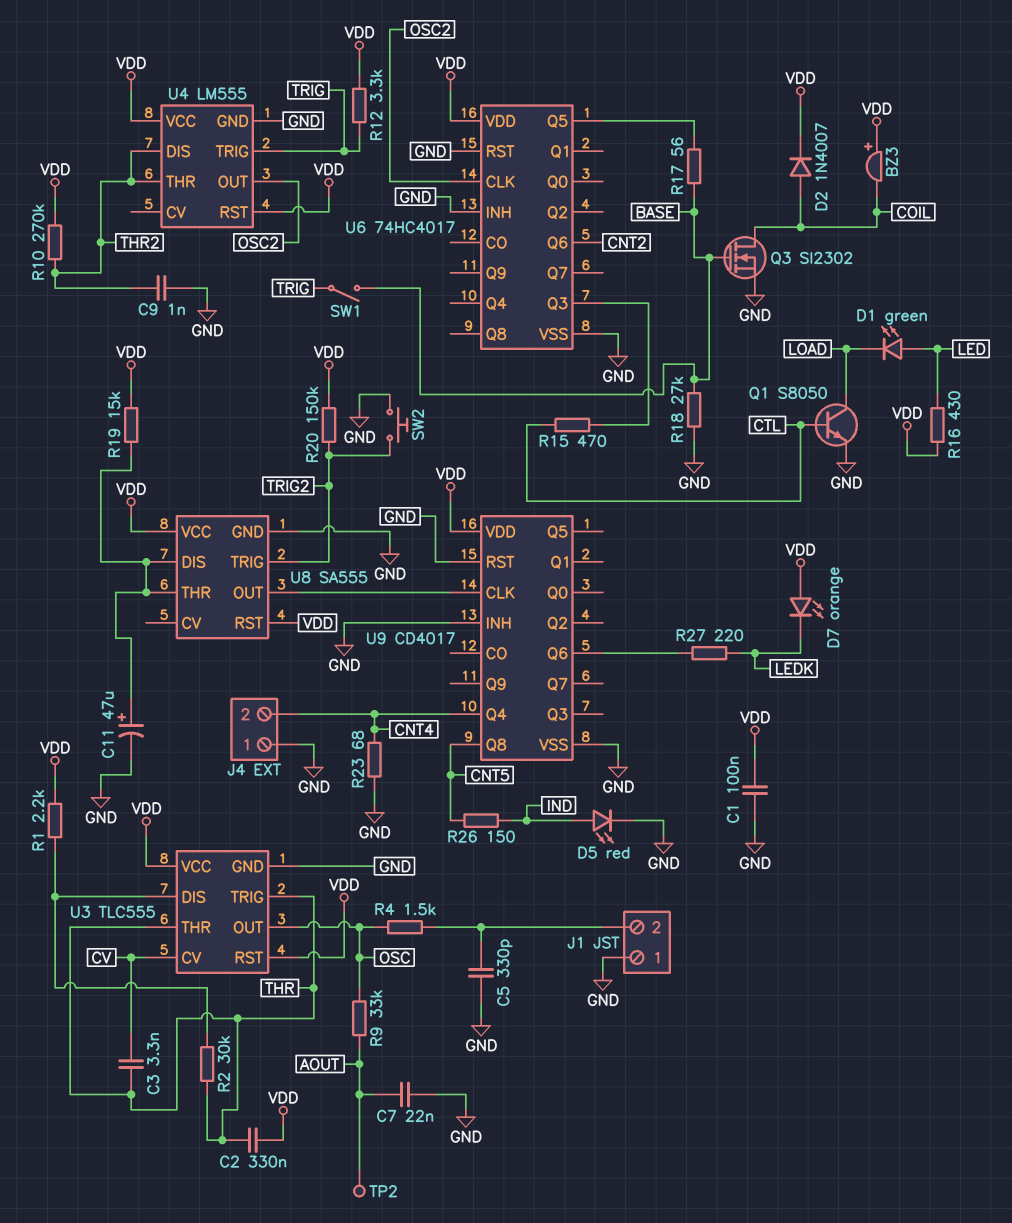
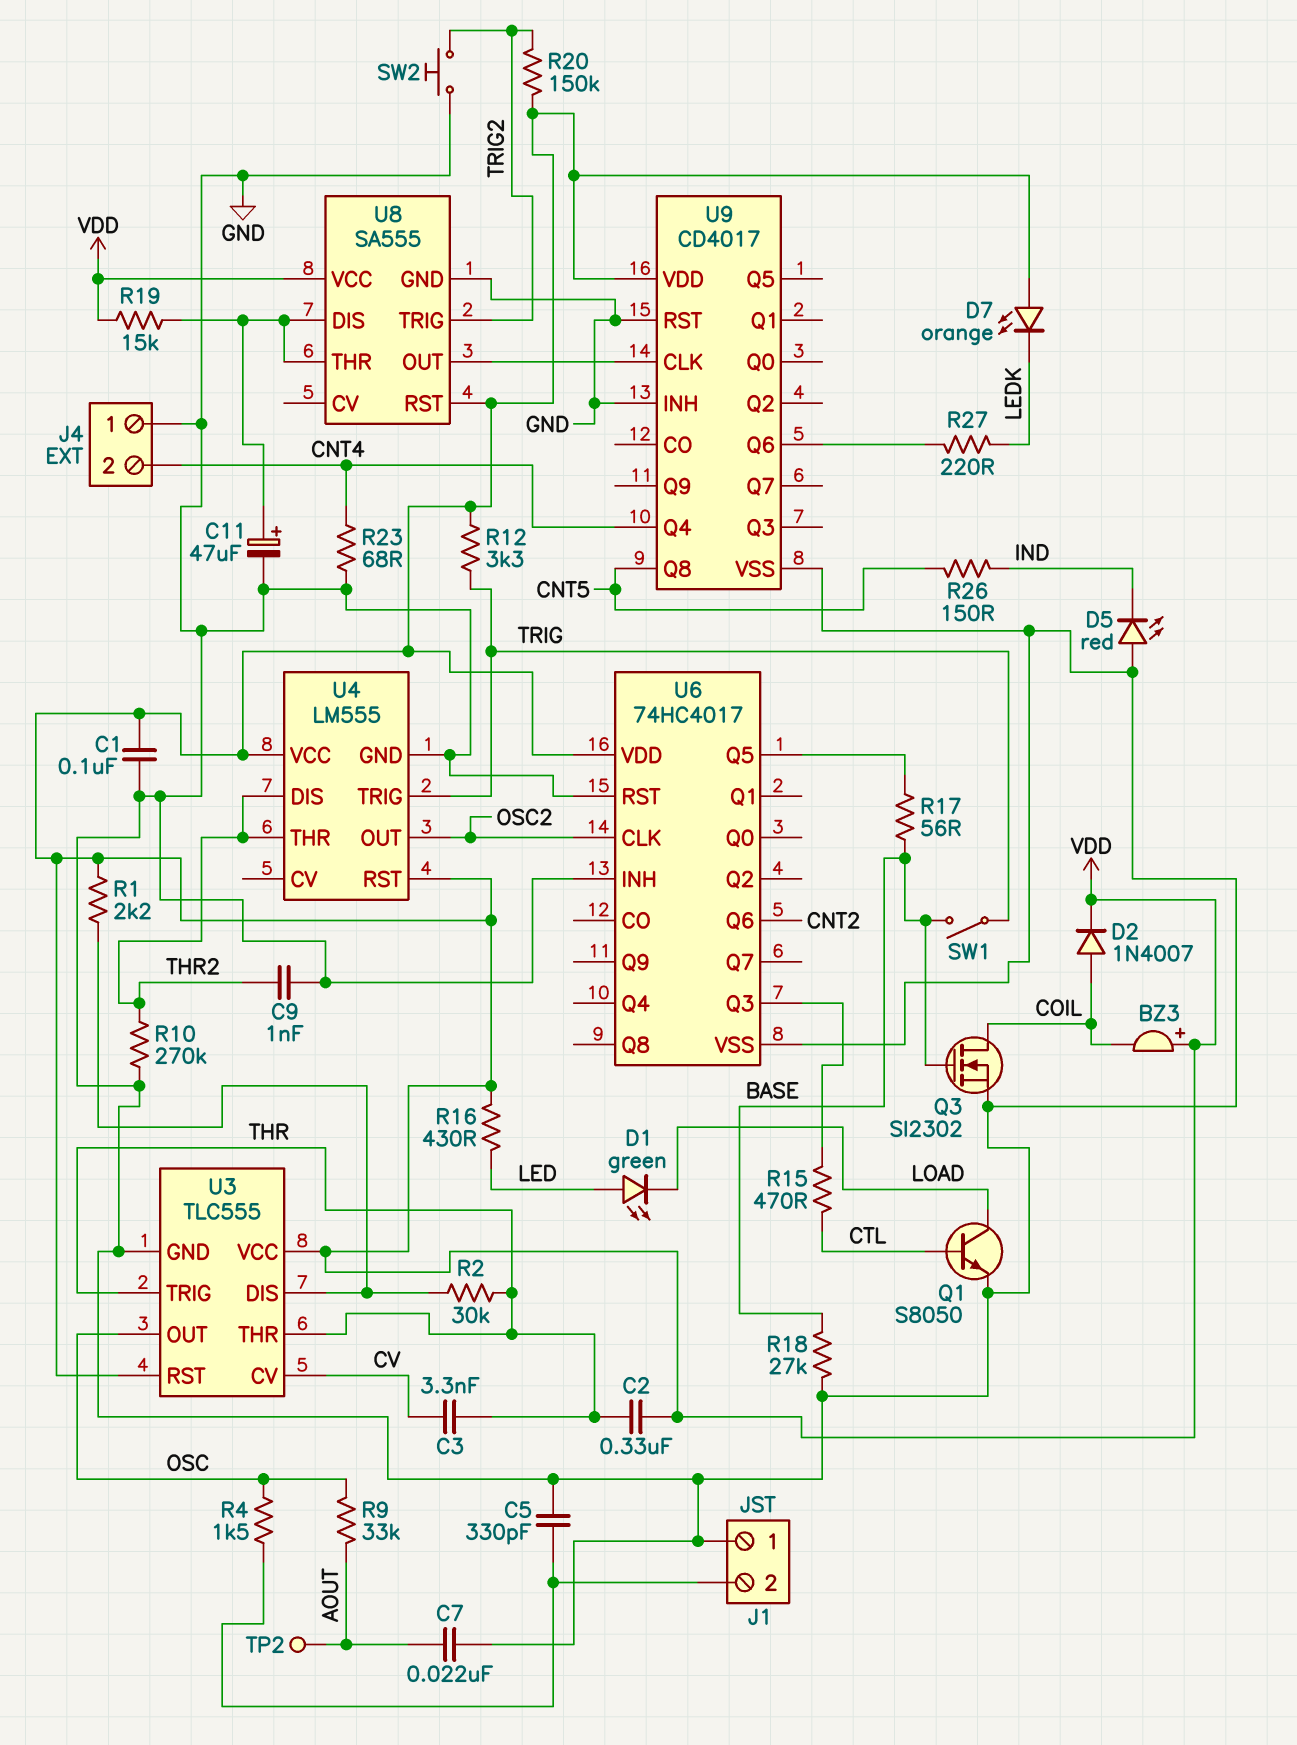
D5: LED red (A IND, K GND) -> LED red (A GND, K IND)
R10: 270k (THR2, VDD) -> 270k (GND, THR2)

